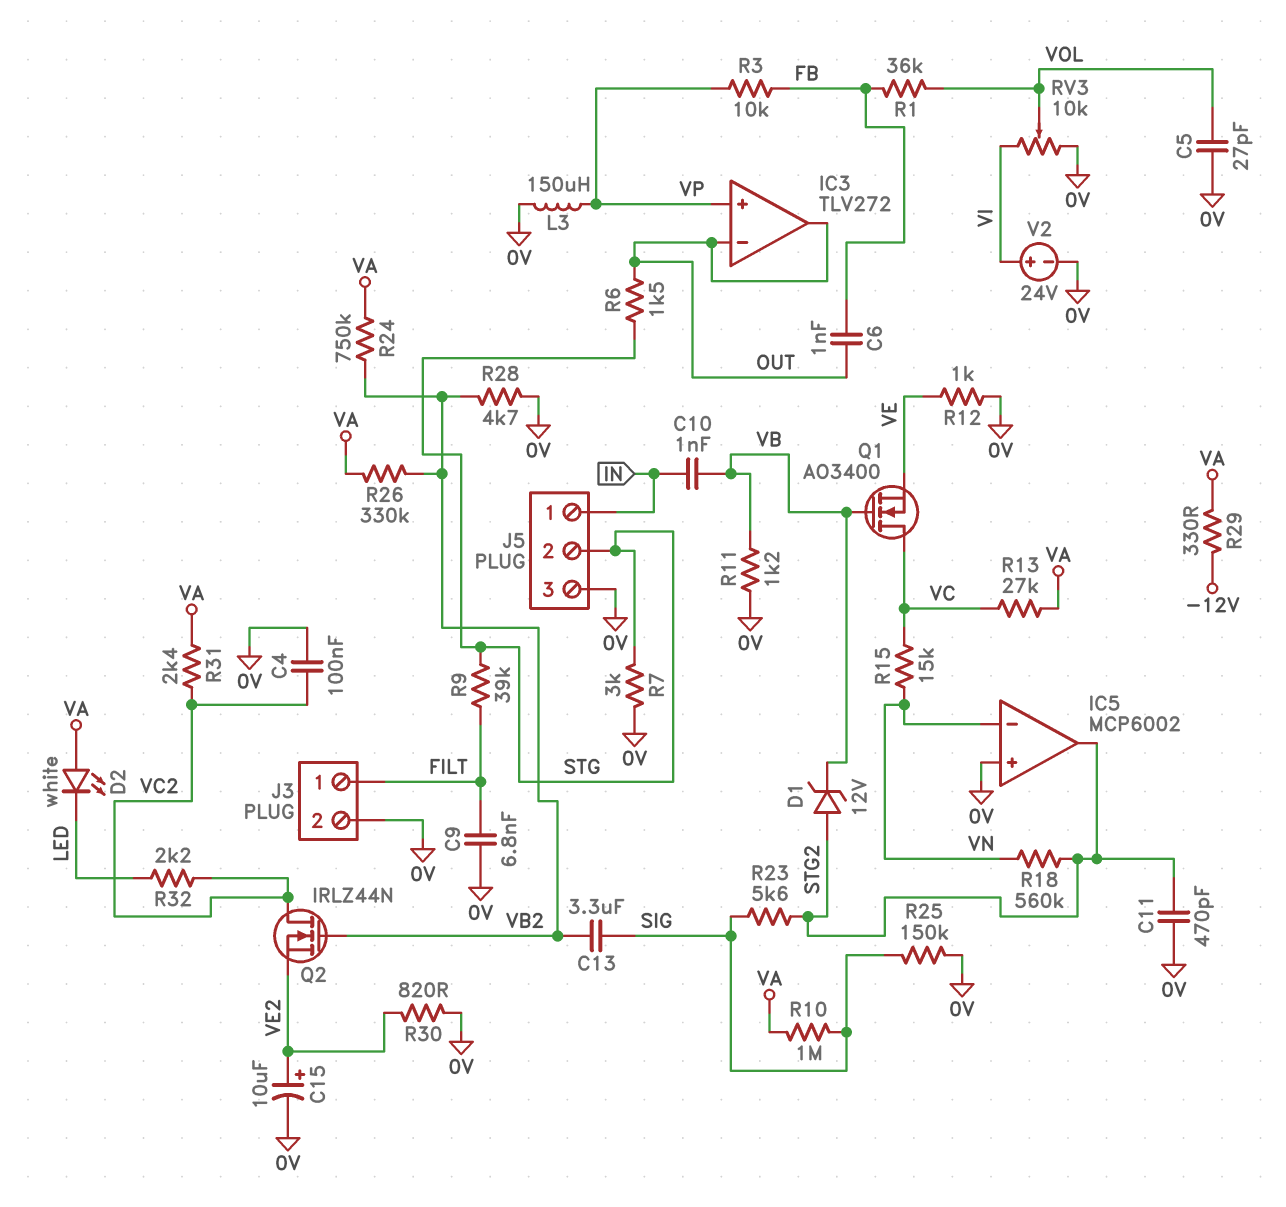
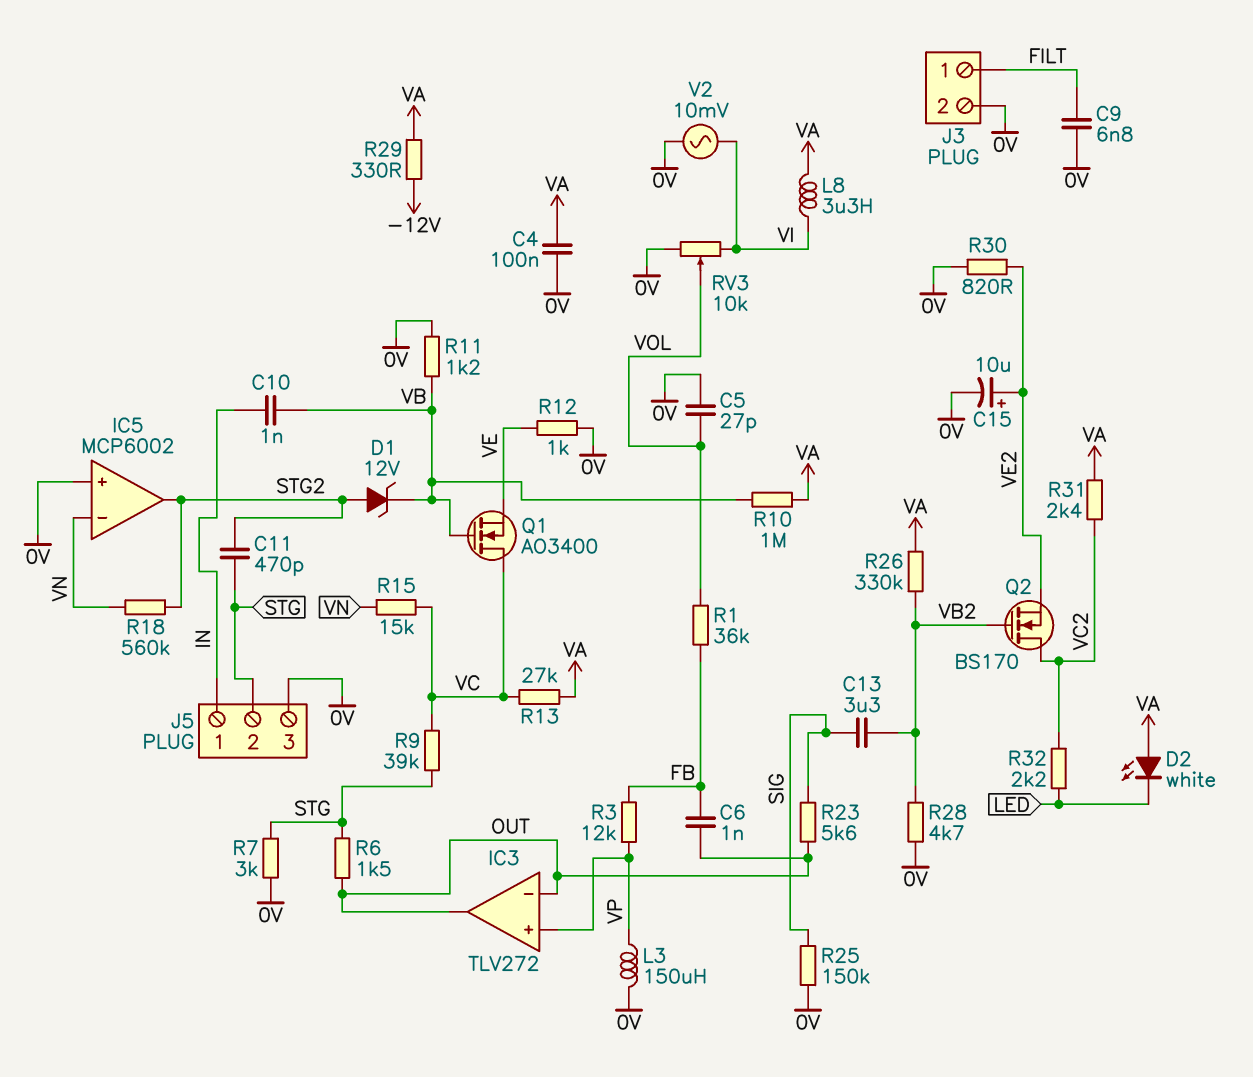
C4: 100nF (0V, VC2) -> 100nF (0V, VA)
C11: 470pF (0V, STG2) -> 470pF (STG, STG2)
L8: none -> 3.3uH (VA, VI)
Q2: NMOS IRLZ44N (G VB2, D VC2, S VE2) -> NMOS BS170 (G VB2, D VC2, S VE2)
R3: 10k (FB, VP) -> 12k (FB, VP)
R9: 39k (FILT, STG) -> 39k (STG, VC)
R10: 1M (SIG, VA) -> 1M (VA, VB)
R23: 5.6k (SIG, STG2) -> 5.6k (OUT, SIG)
R24: 750k (VA, VB2) -> none
V2: 24V (plus VI, minus 0V) -> AC 10mV (0V, VI)

